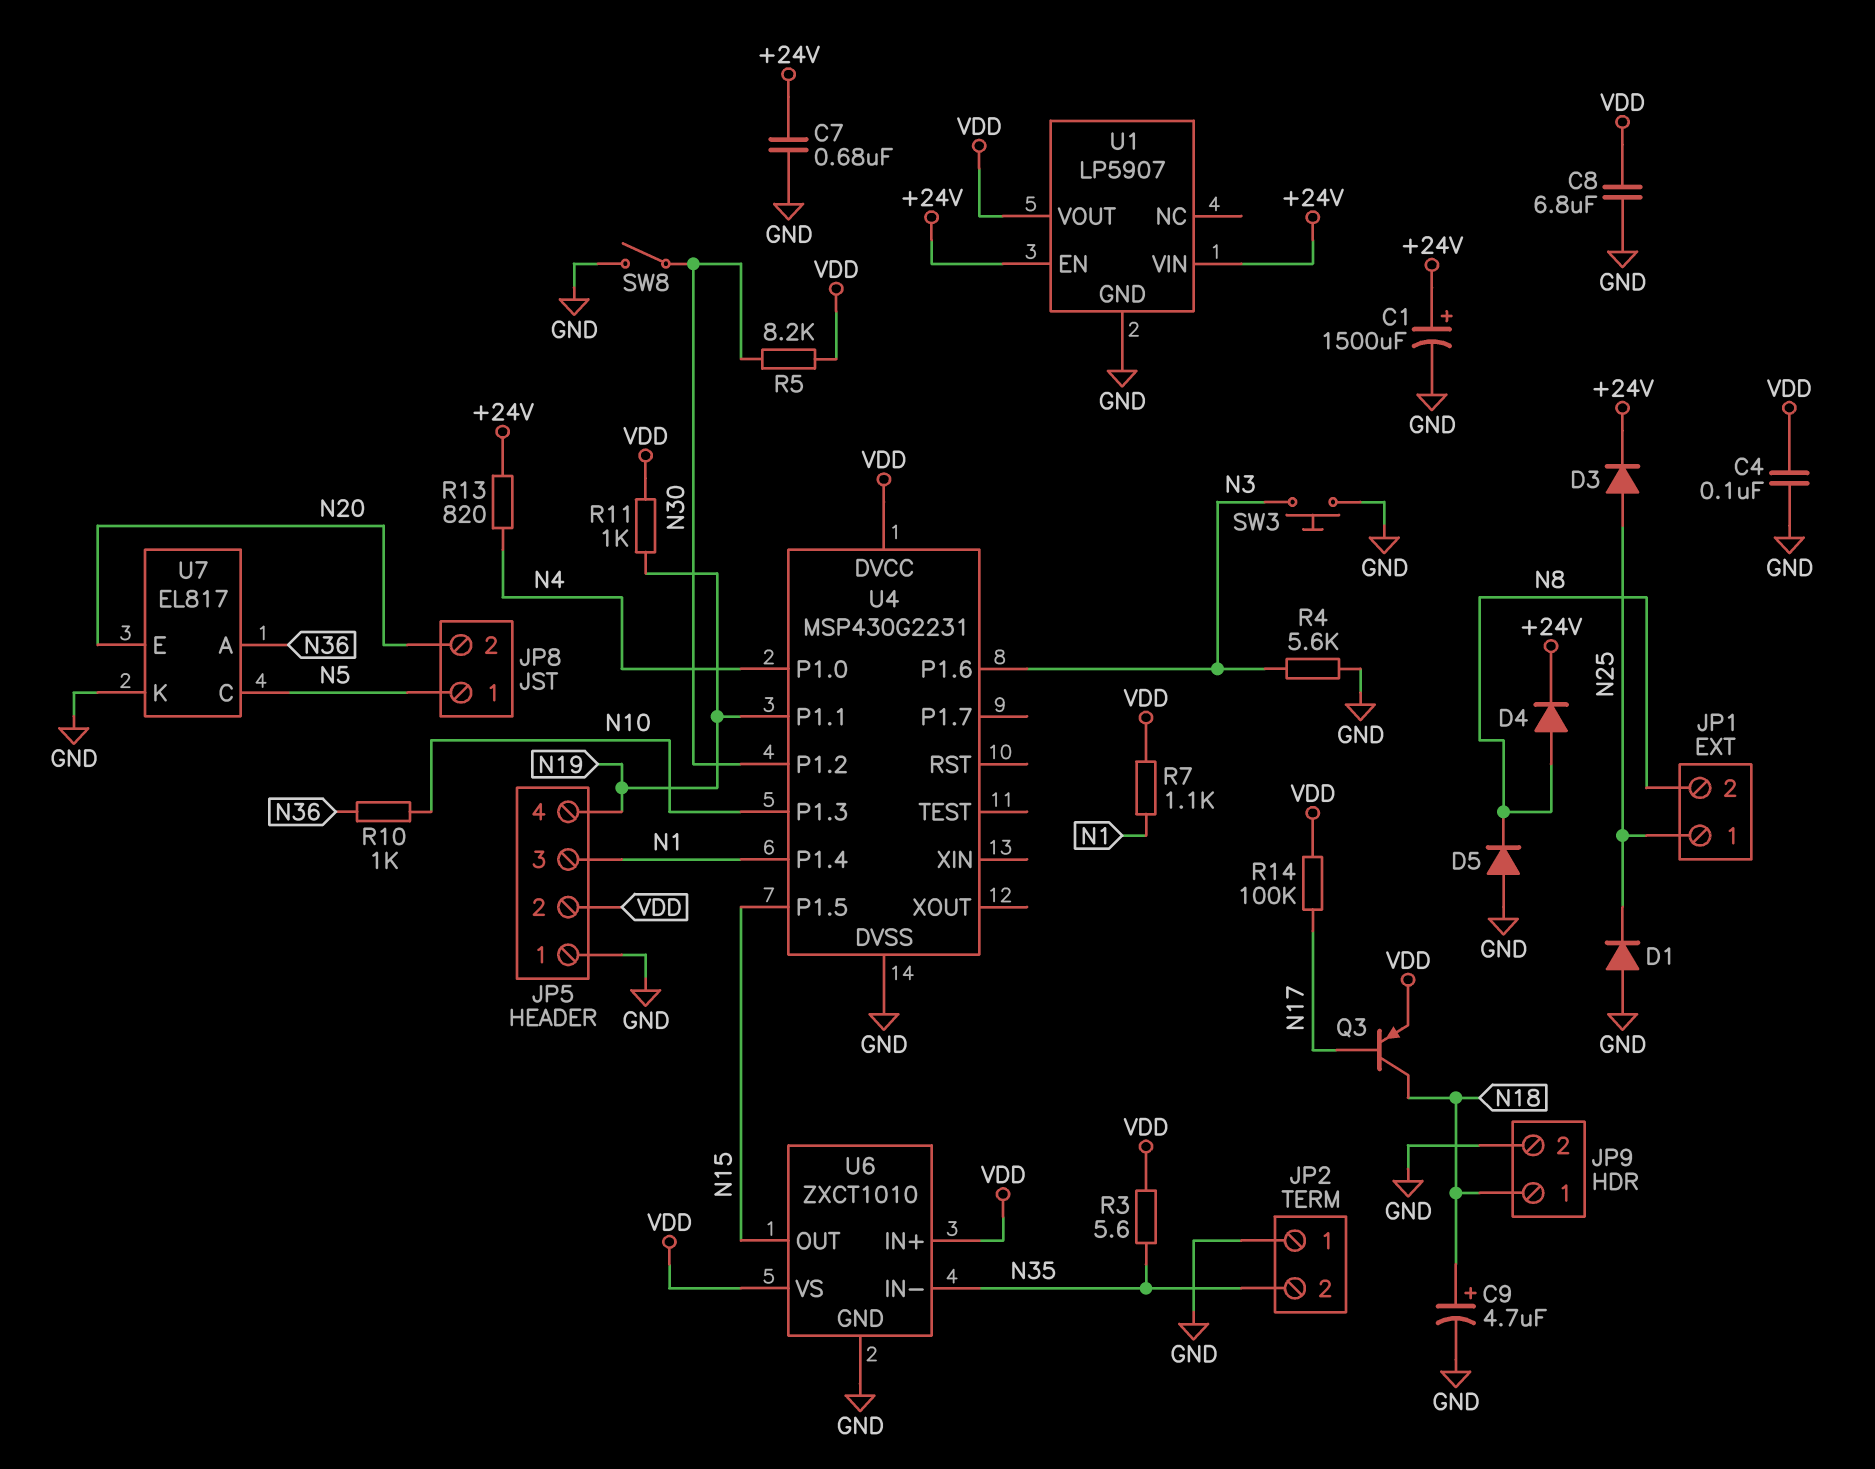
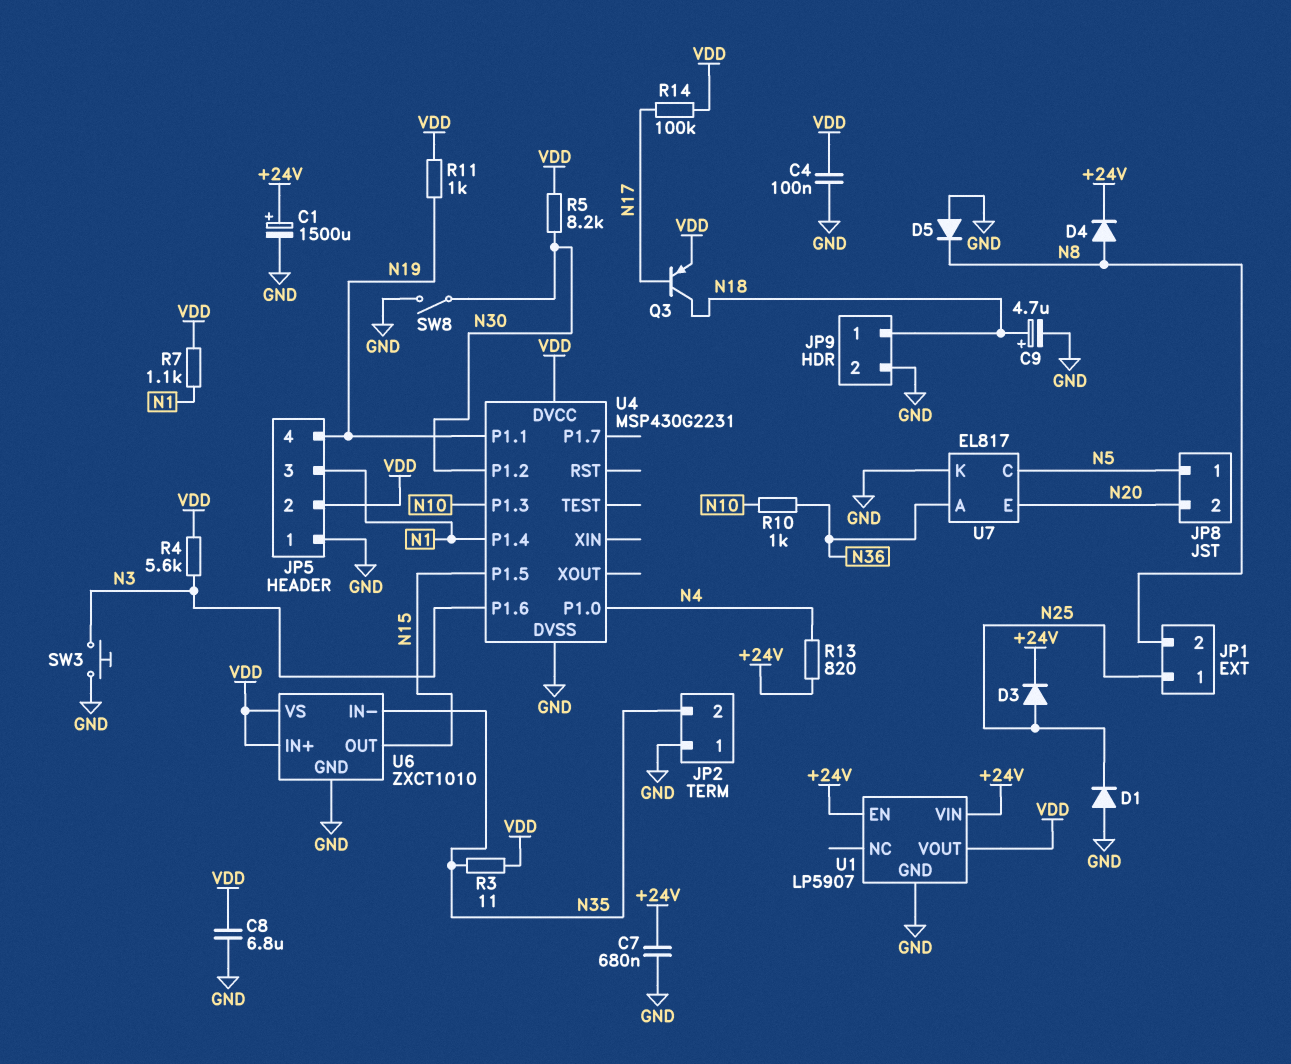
R3: 5.6 (N35, VDD) -> 11 (N35, VDD)
R4: 5.6k (GND, N3) -> 5.6k (N3, VDD)

